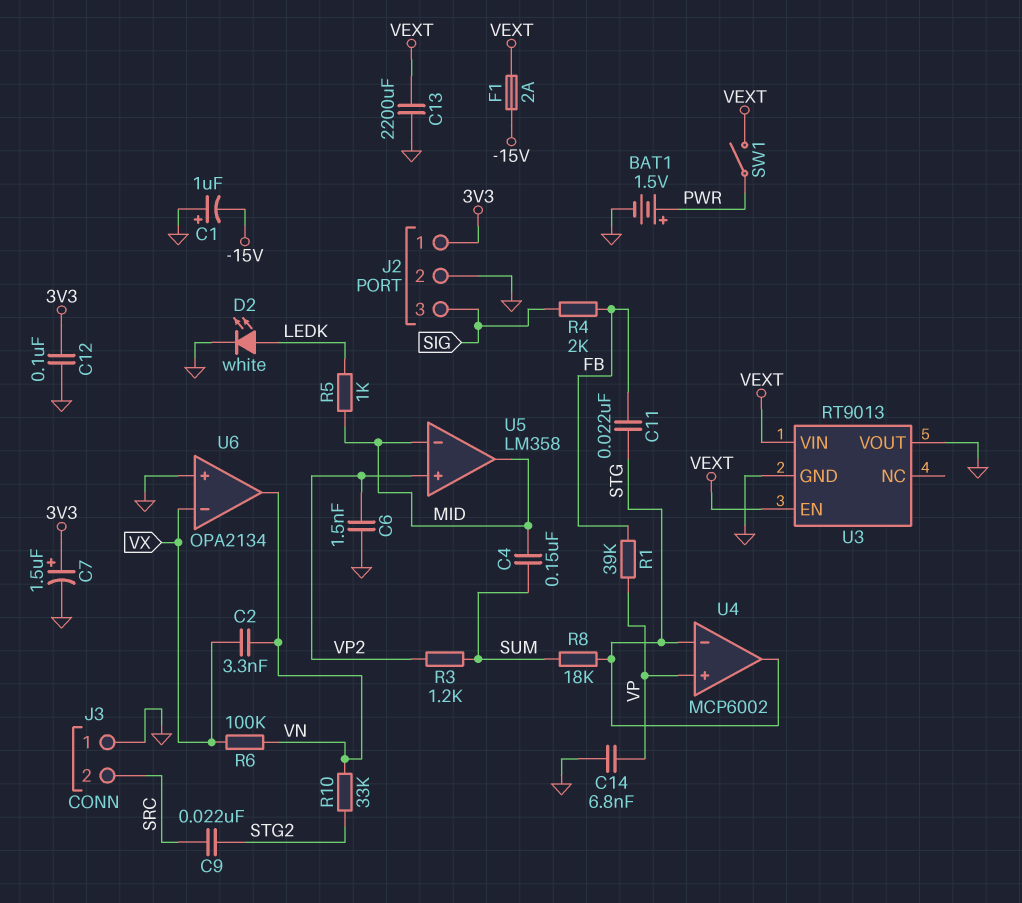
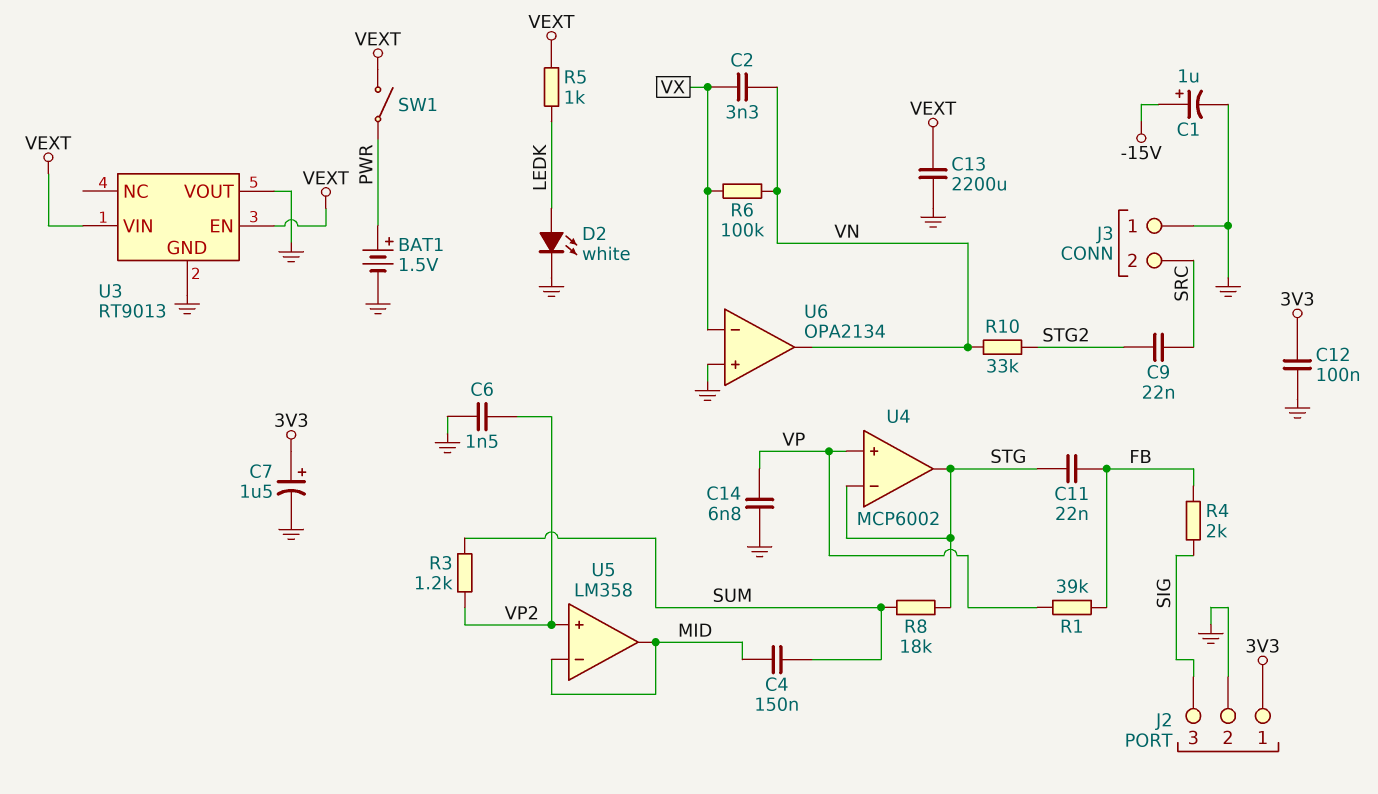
C1: 1uF (plus GND, minus -15V) -> 1uF (plus -15V, minus GND)
F1: 2A (-15V, VEXT) -> none
R5: 1k (LEDK, MID) -> 1k (LEDK, VEXT)

